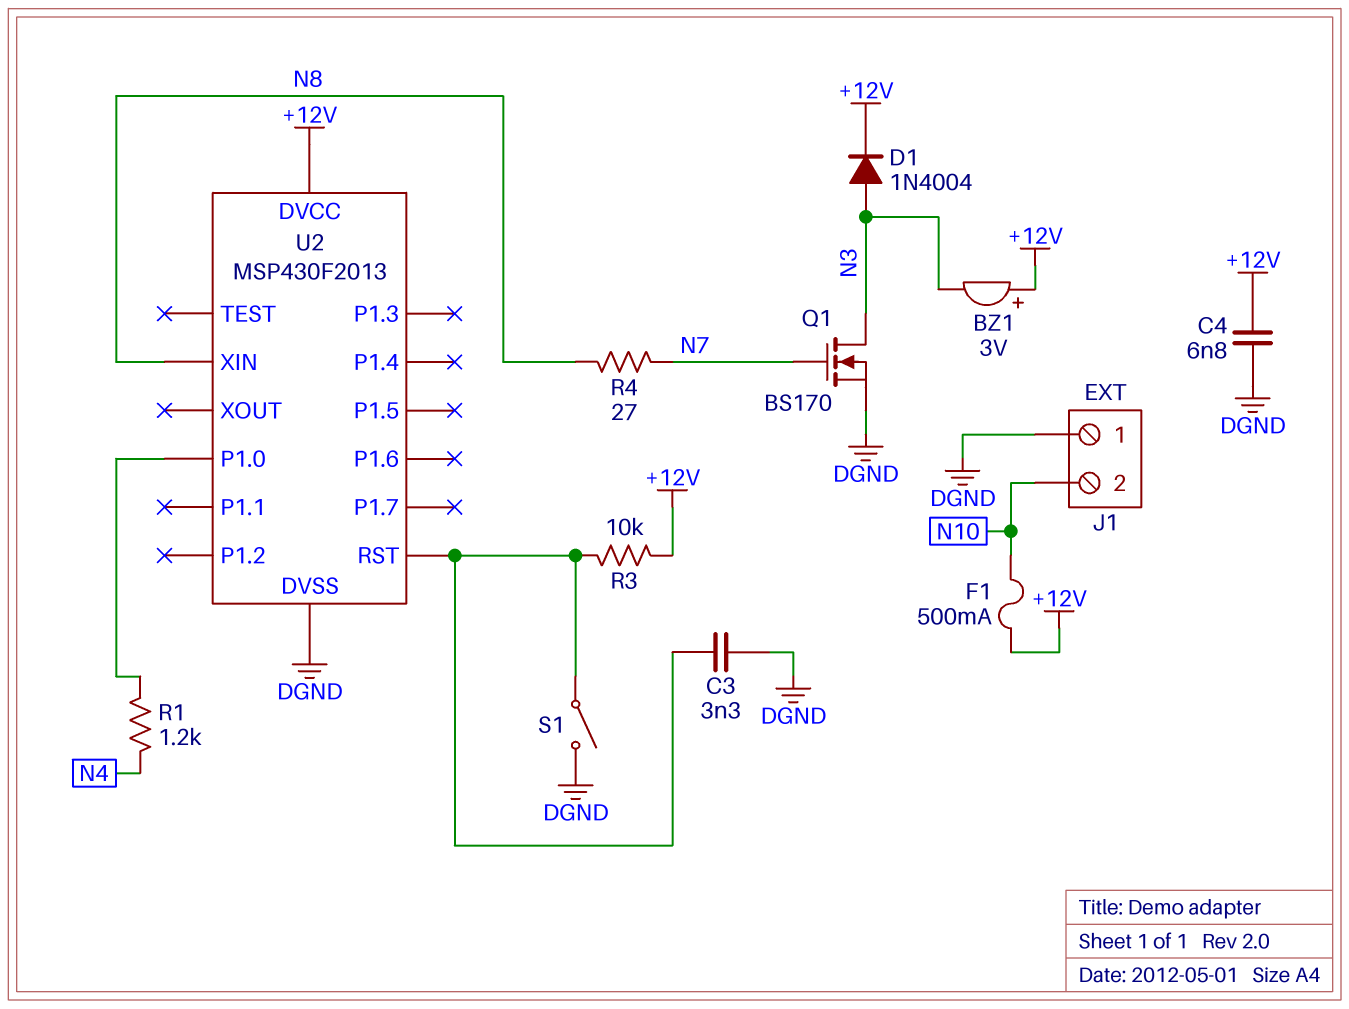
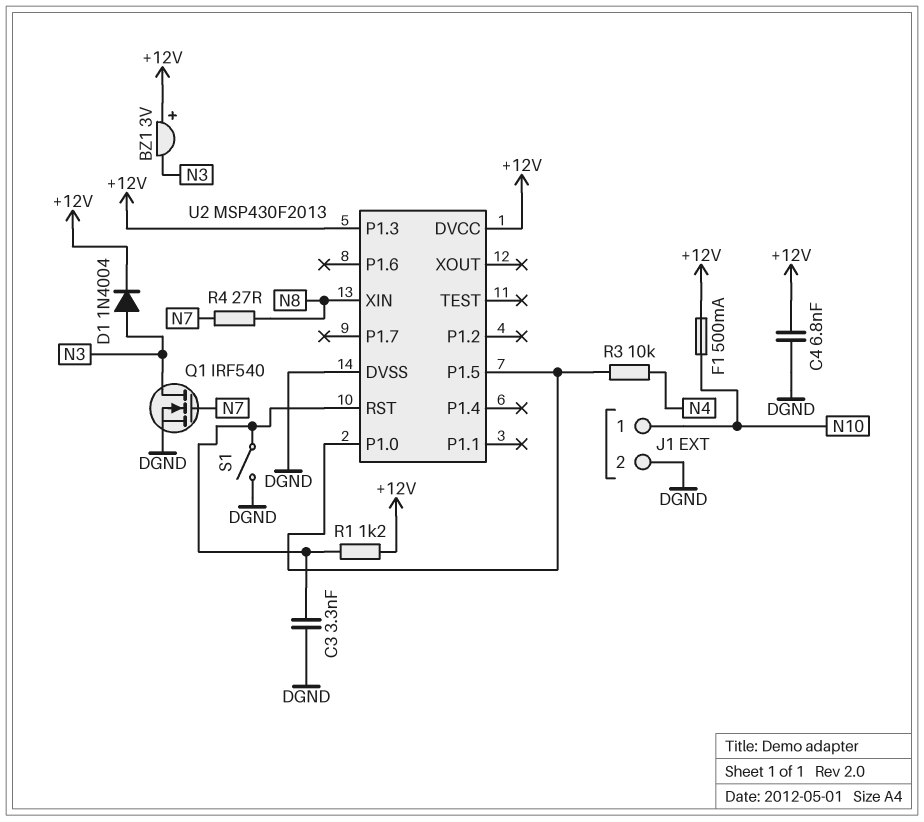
J1 pin 1: DGND -> N10
J1 pin 2: N10 -> DGND
Q1: NMOS BS170 (G N7, D N3, S DGND) -> NMOS IRF540 (G N7, D N3, S DGND)
R1: 1.2k (N4, U2/P1.0) -> 1.2k (+12V, U2/RST)
R3: 10k (+12V, U2/RST) -> 10k (N4, U2/P1.0)
U2 pin P1.3: none -> +12V
U2 pin P1.5: none -> U2/P1.0

